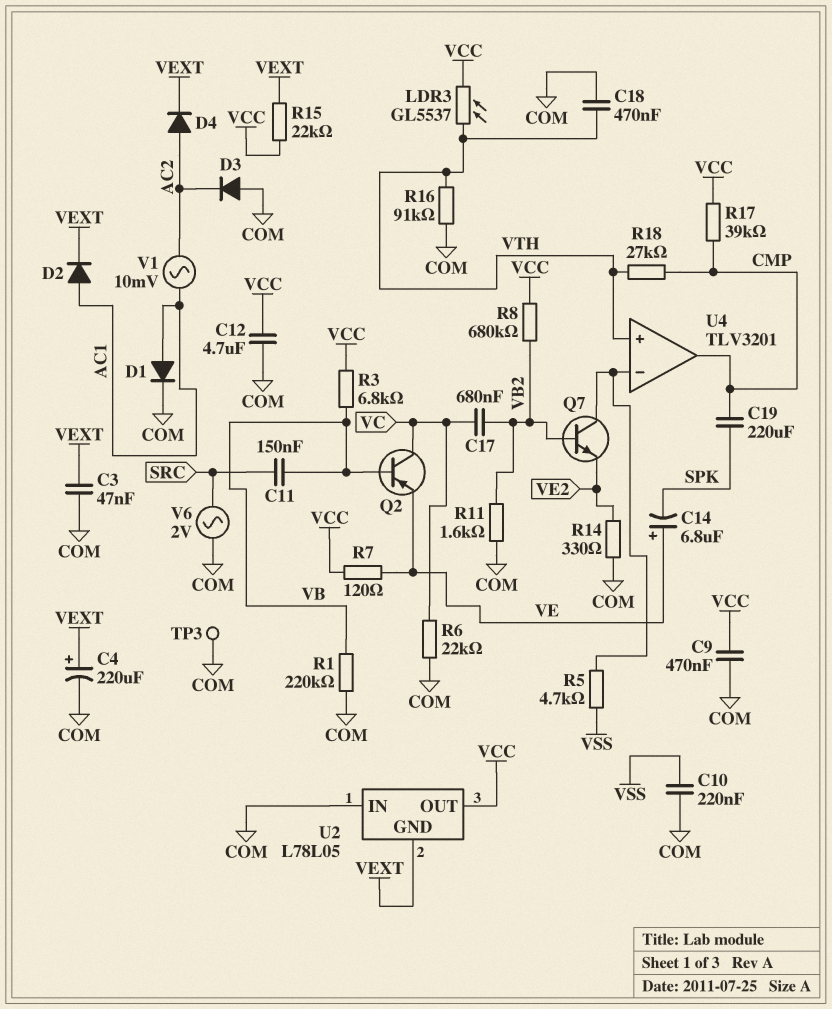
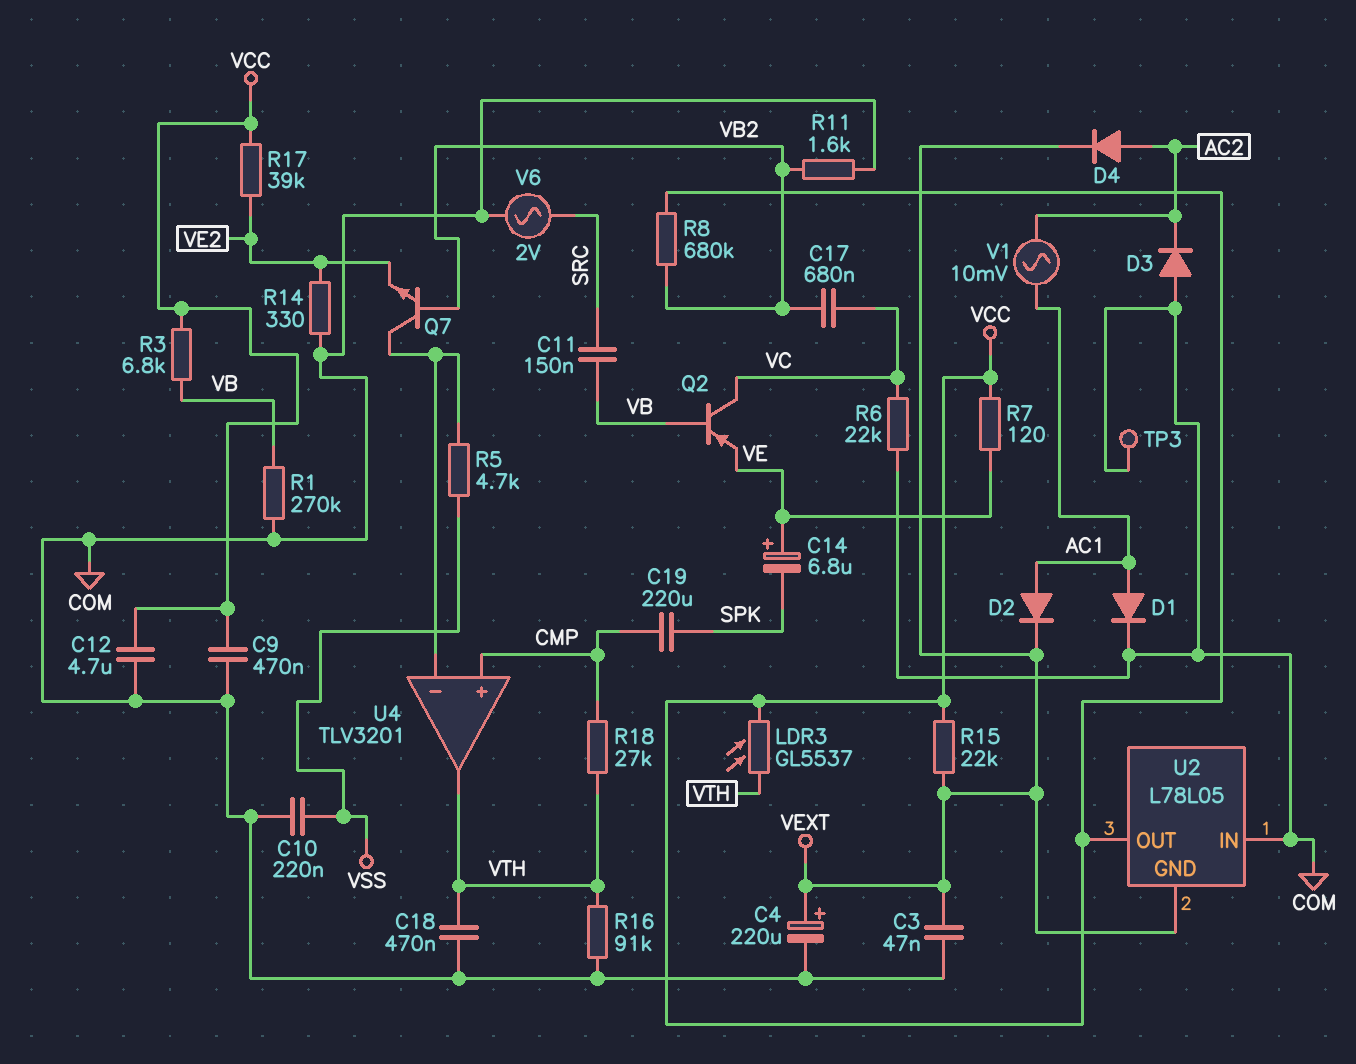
R1: 220k (COM, VB) -> 270k (COM, VB)
R17: 39k (CMP, VCC) -> 39k (VCC, VE2)
U4 pin in+: VTH -> CMP
U4 pin out: CMP -> VTH

